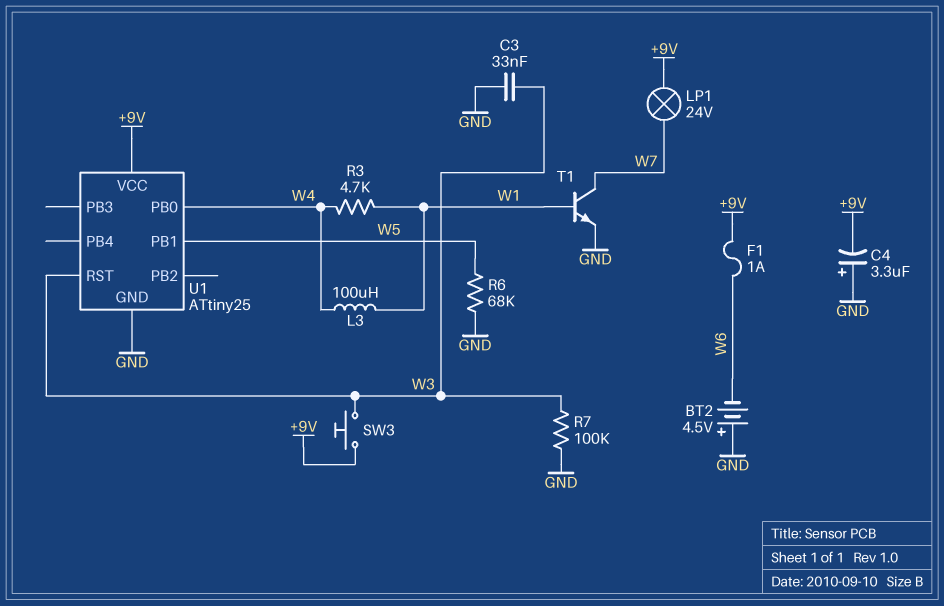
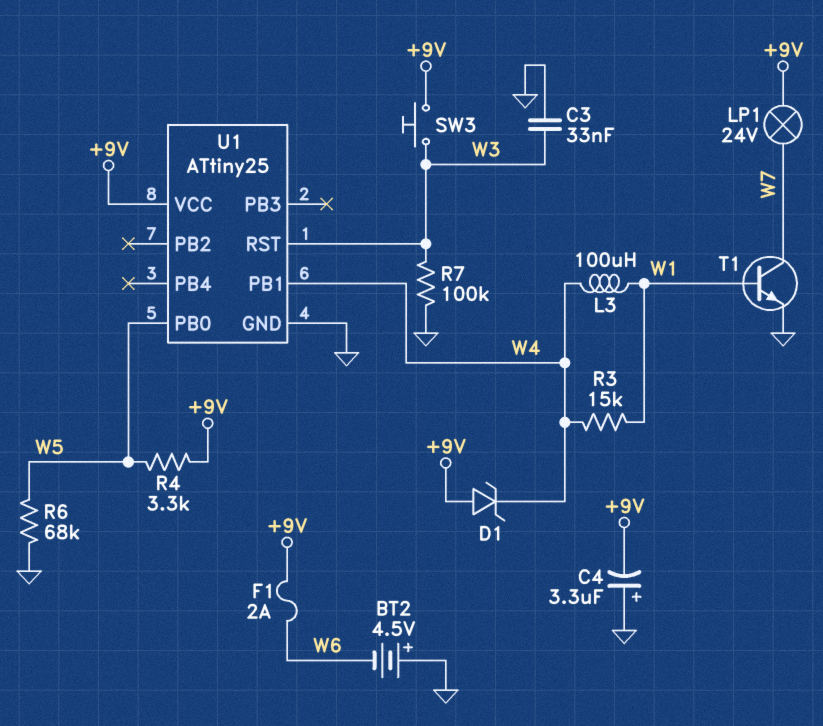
D1: none -> zener (A +9V, K W4)
F1: 1A (+9V, W6) -> 2A (+9V, W6)
R3: 4.7k (W1, W4) -> 15k (W1, W4)
R4: none -> 3.3k (+9V, W5)
U1 pin PB0: W4 -> W5
U1 pin PB1: W5 -> W4

